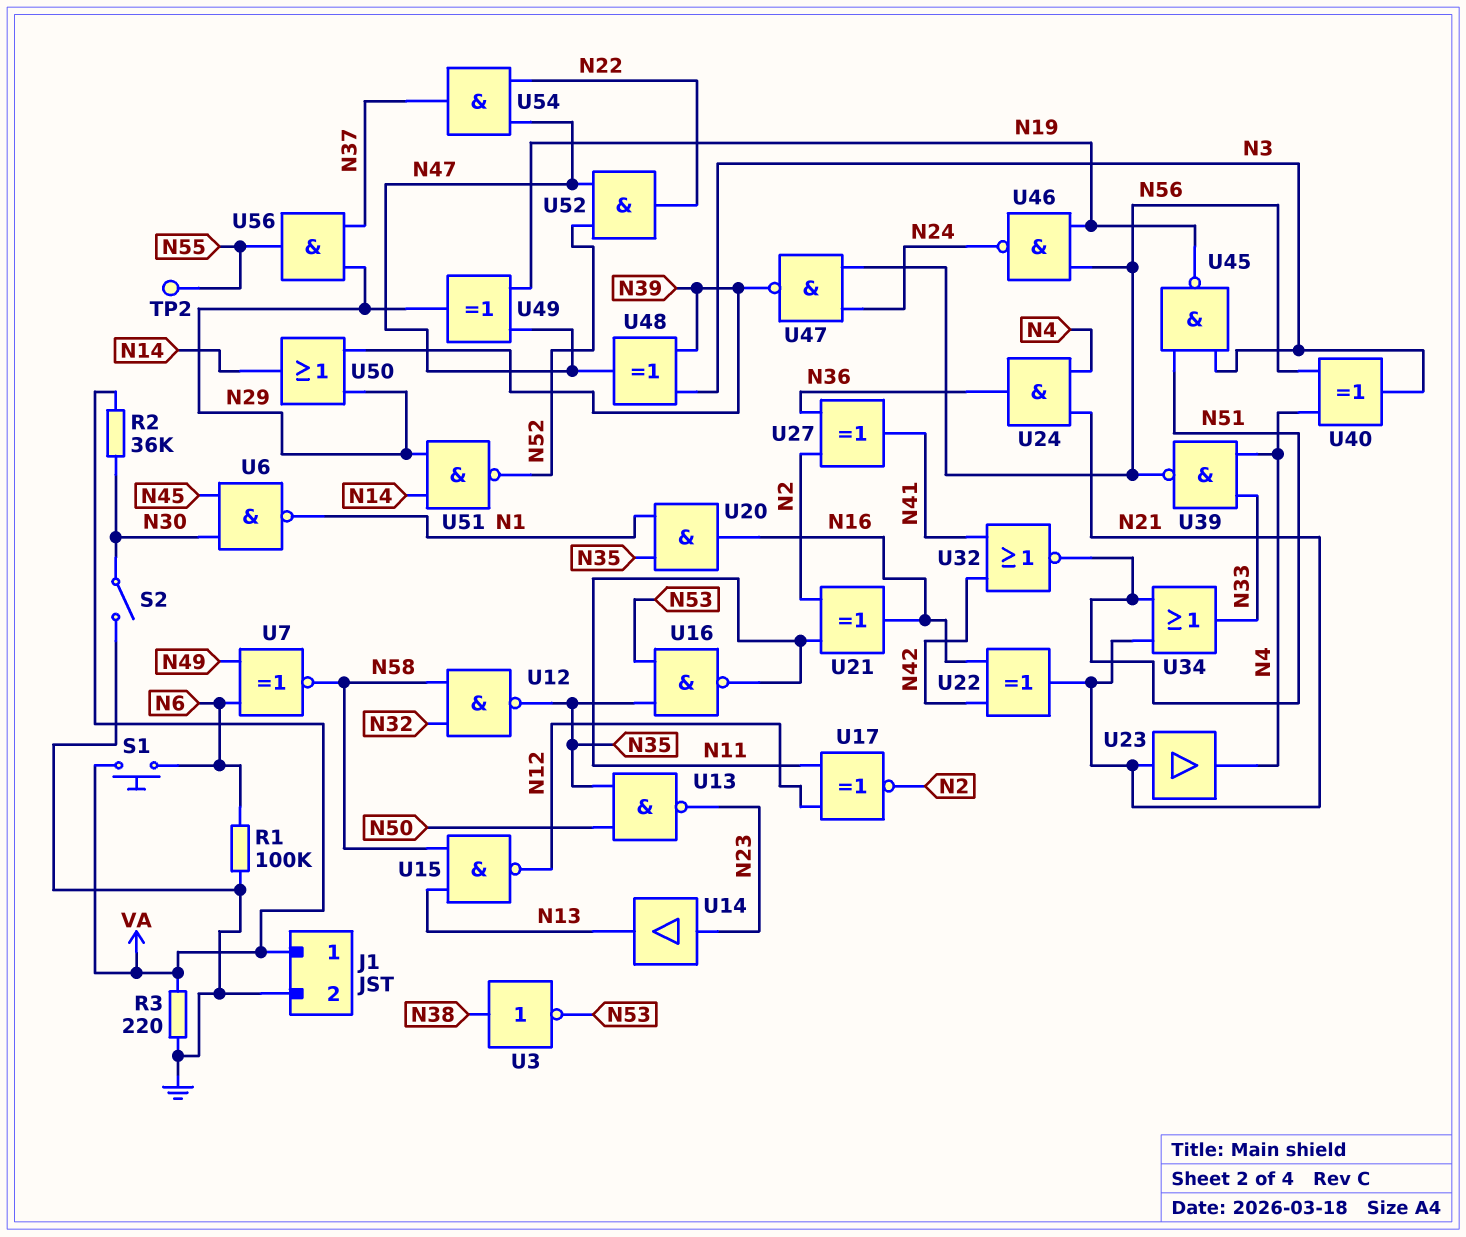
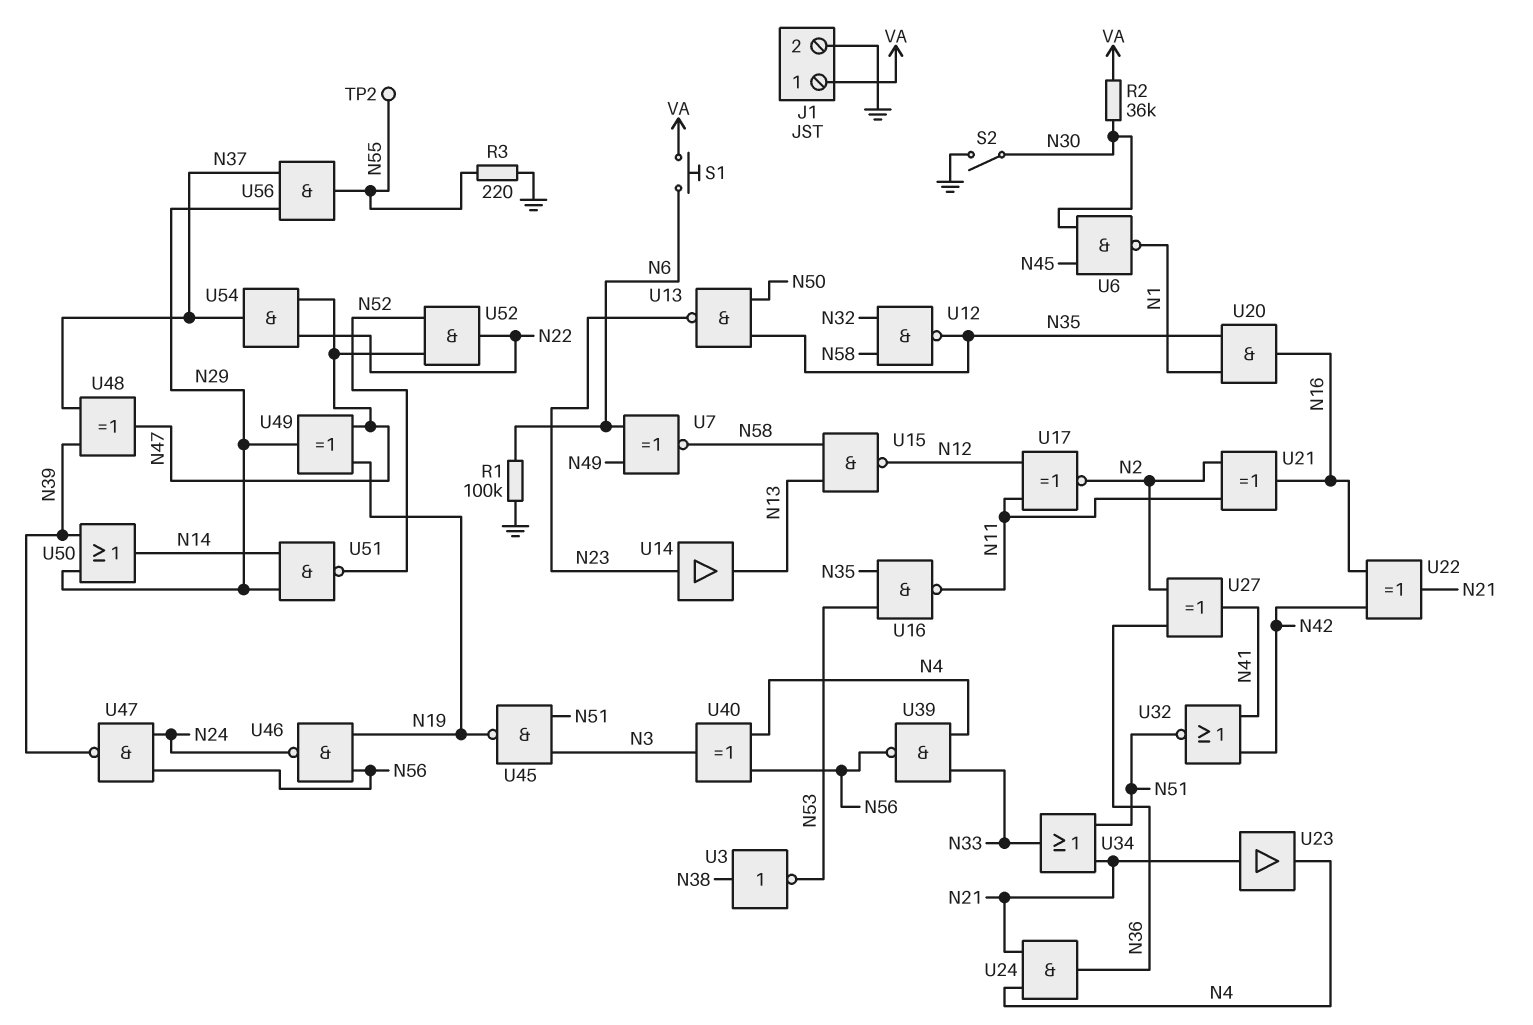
R3: 220 (GND, VA) -> 220 (GND, N55)
U48: XOR (in N3, in N39, out N47) -> XOR (in N37, in N39, out N47)

